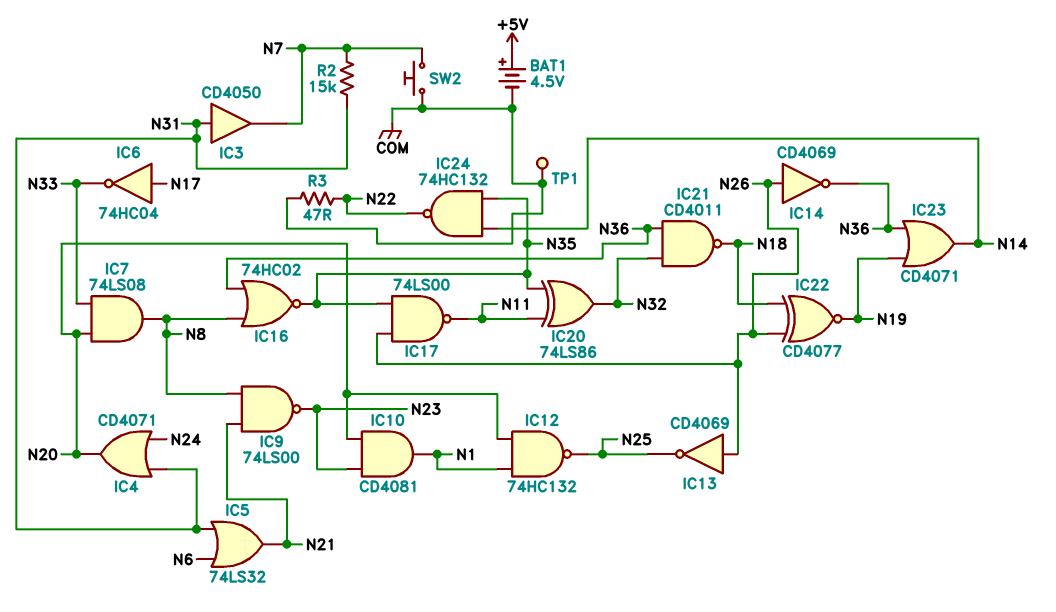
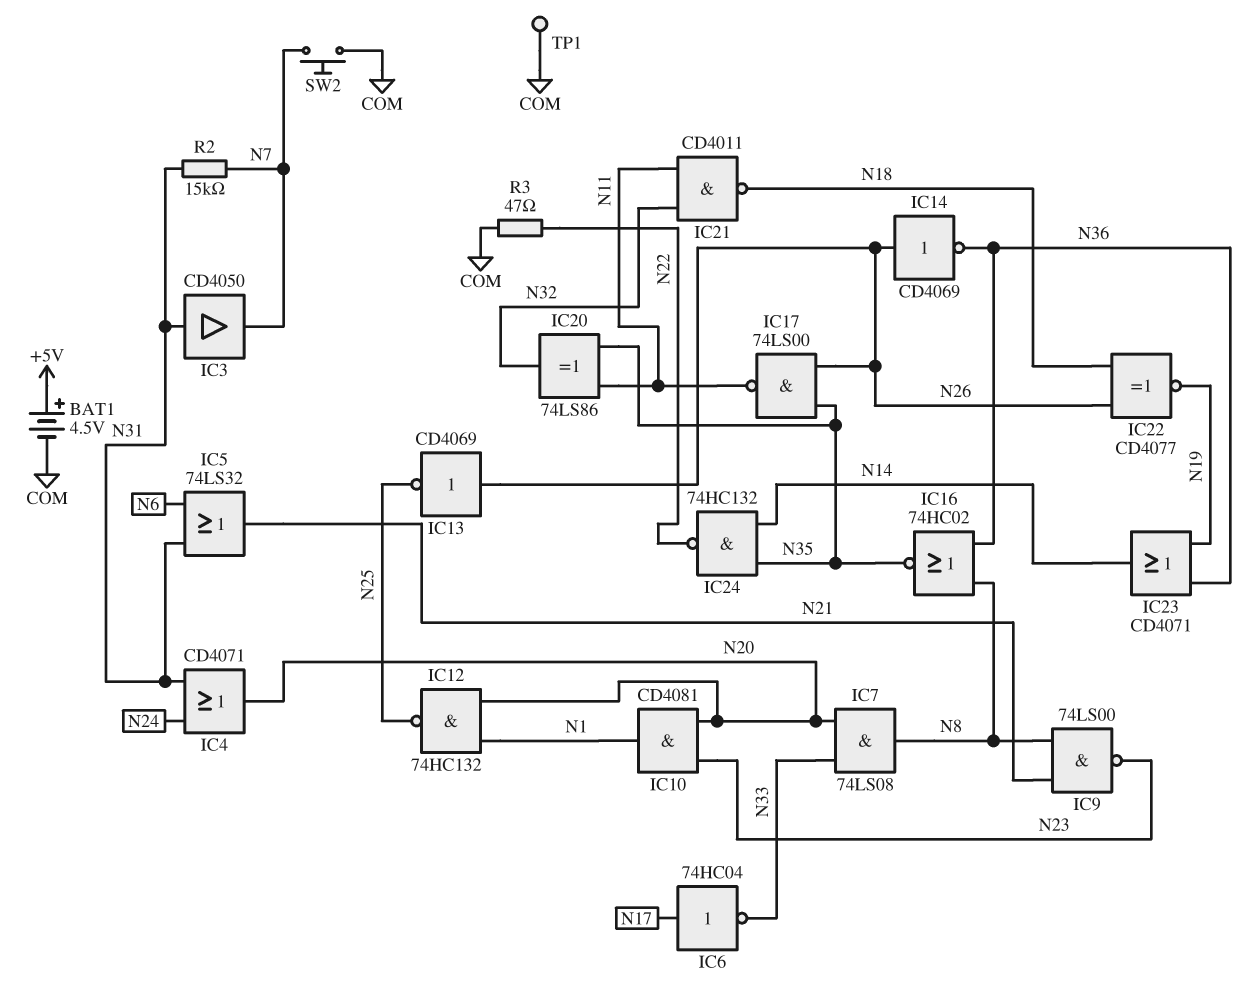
IC21: NAND CD4011 (in N32, in N36, out N18) -> NAND CD4011 (in N11, in N32, out N18)

